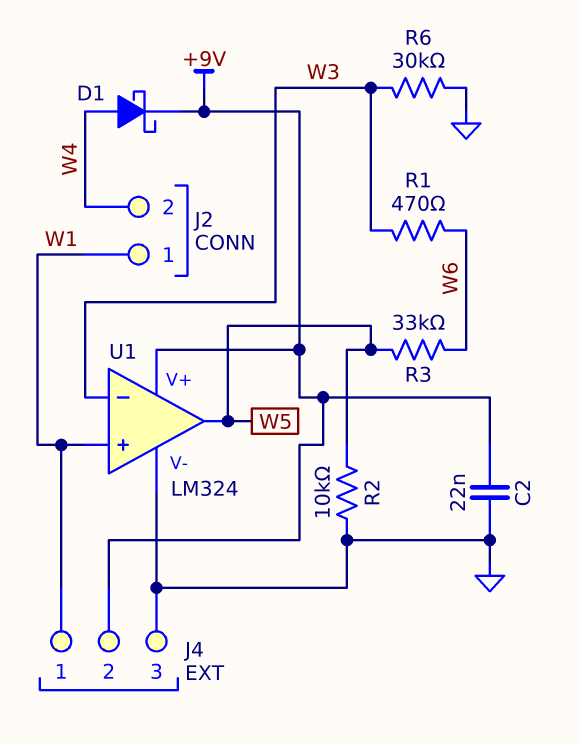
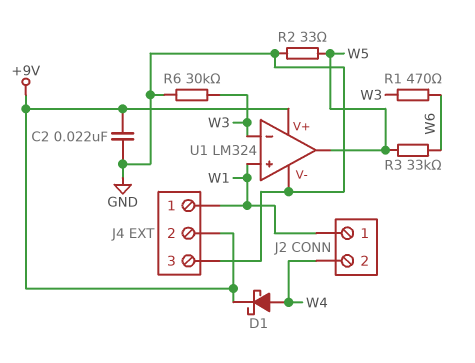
R2: 10k (GND, W5) -> 33 (GND, W5)

